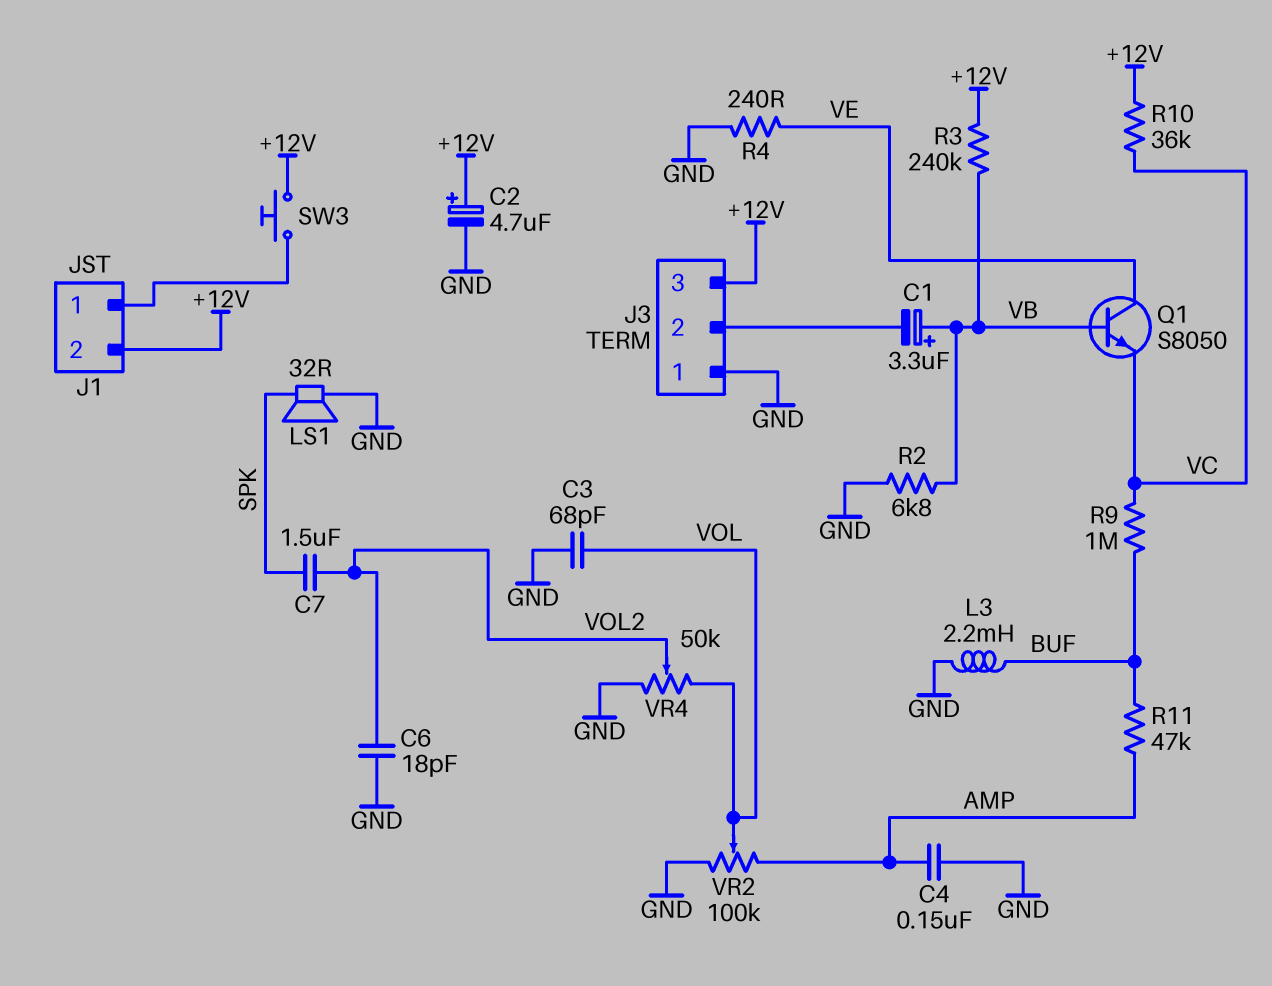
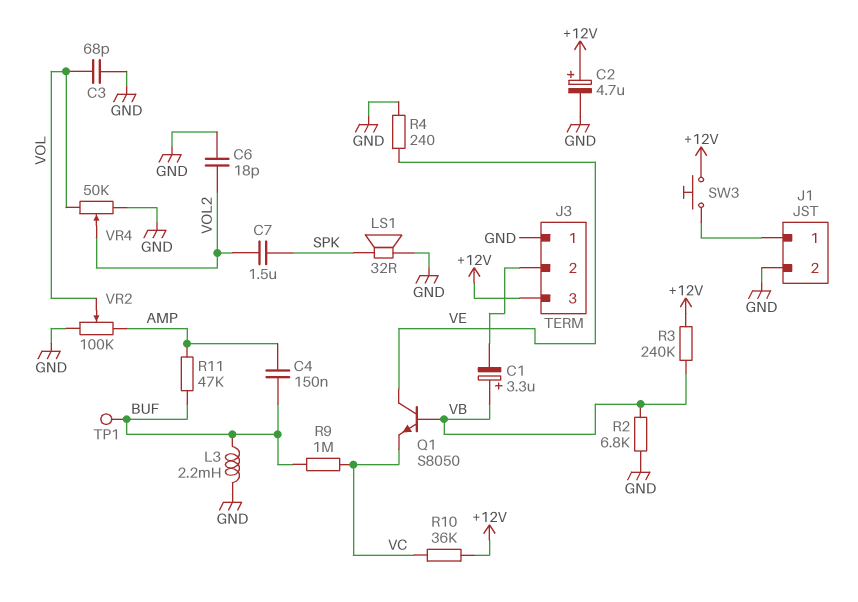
C4: 150nF (AMP, GND) -> 150nF (AMP, BUF)
J1 pin 2: +12V -> GND
TP1: none -> test point (BUF)

